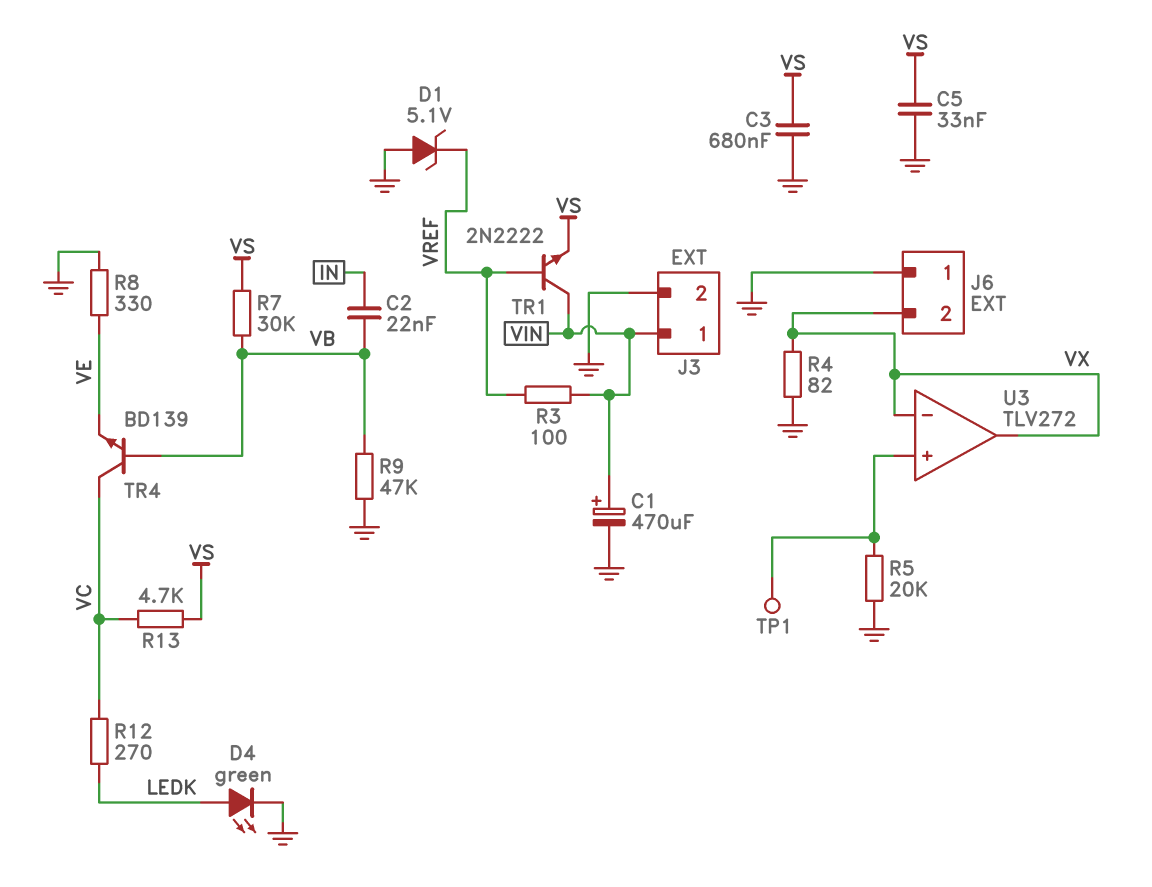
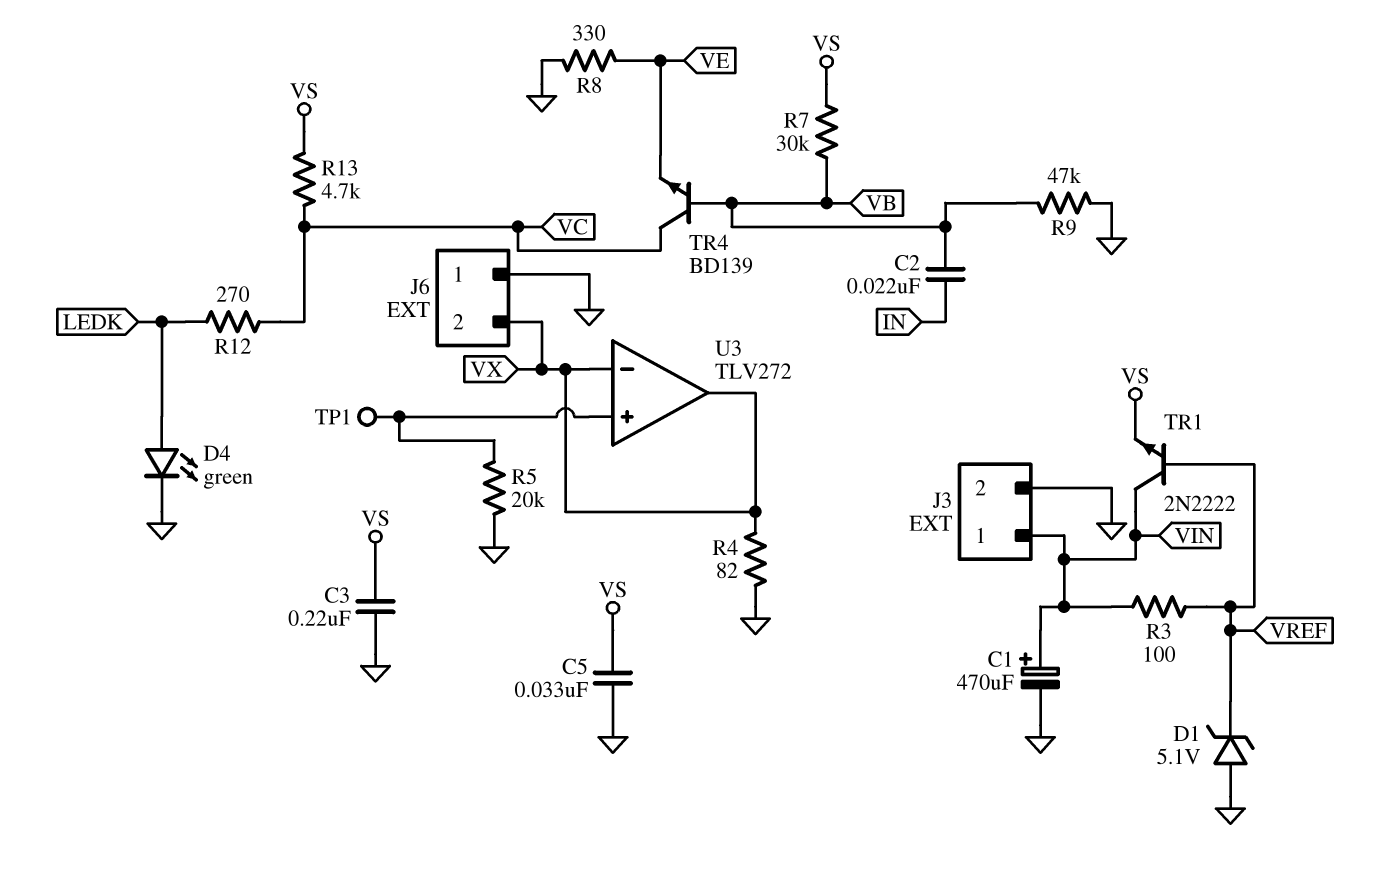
C3: 680nF (GND, VS) -> 220nF (GND, VS)

